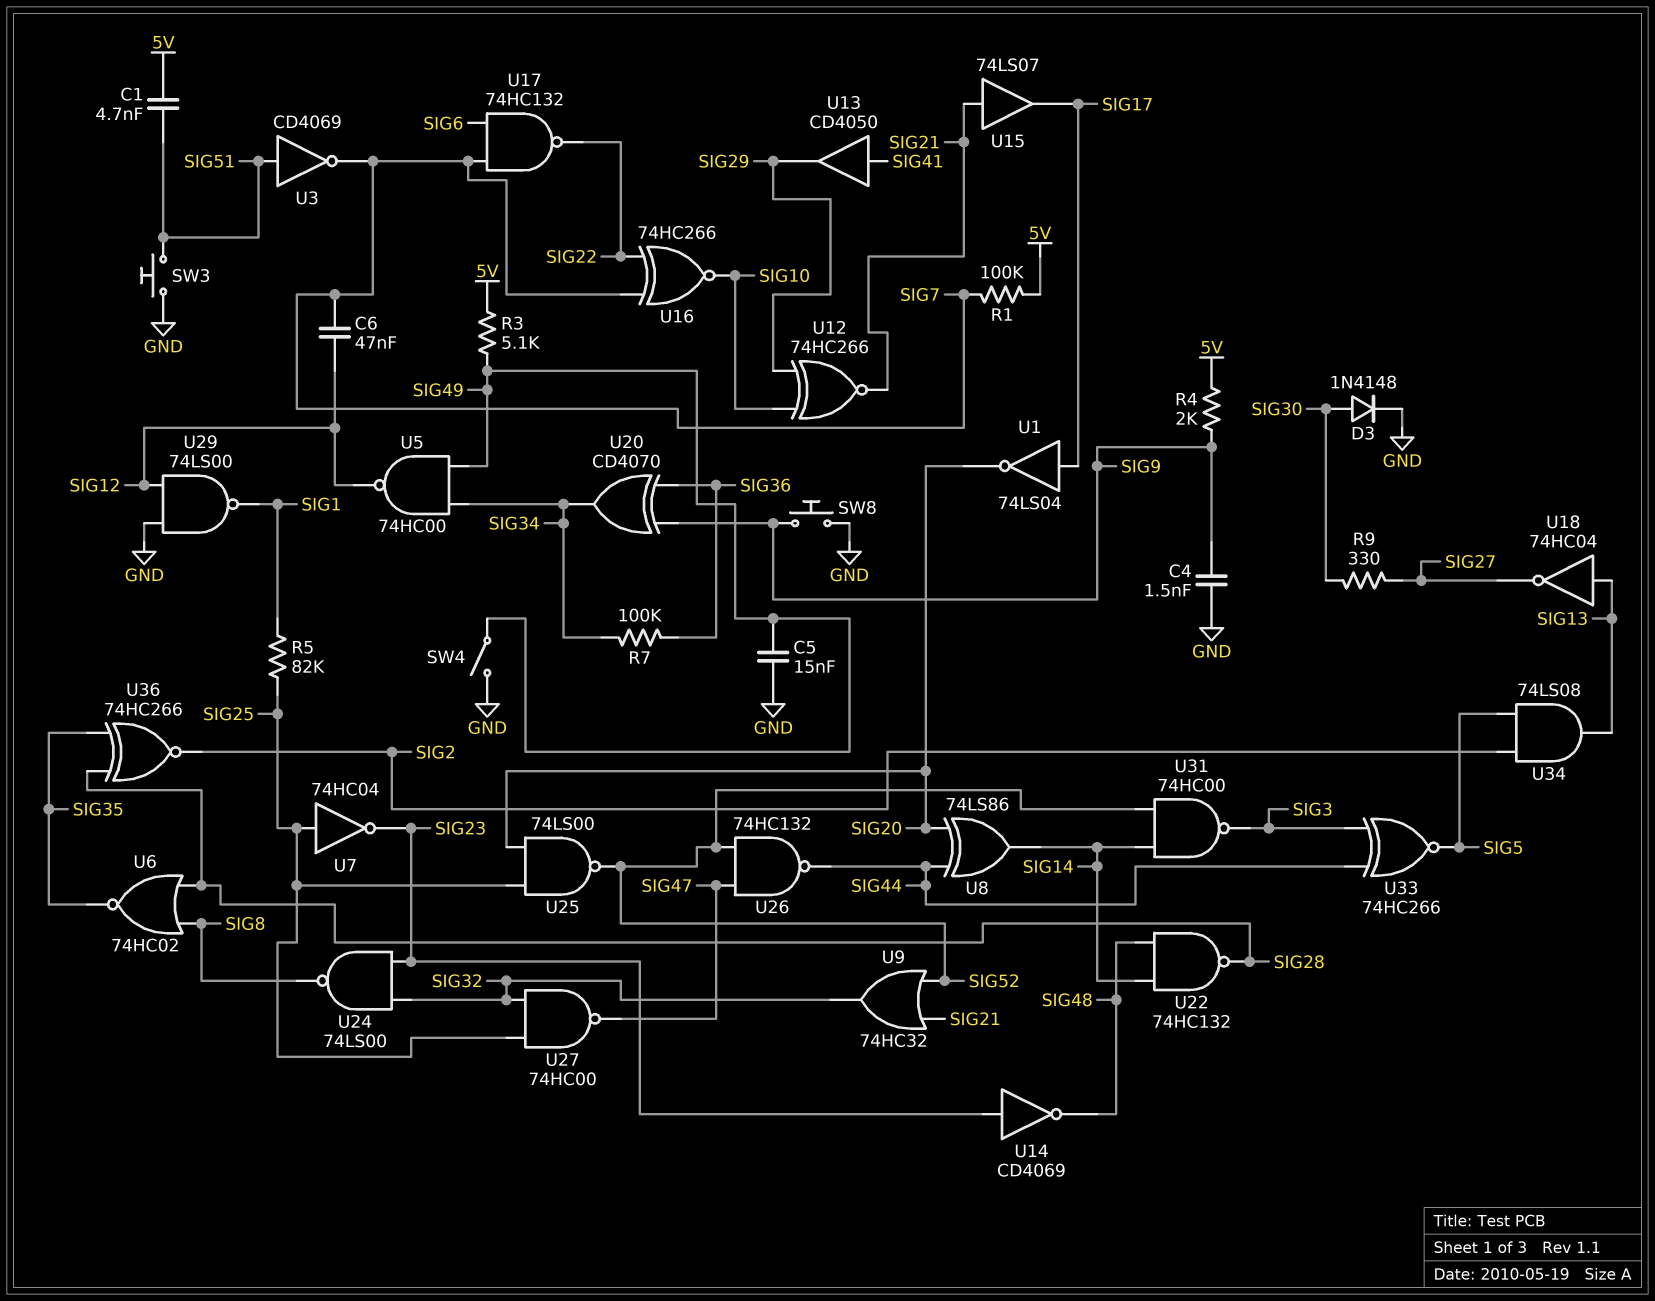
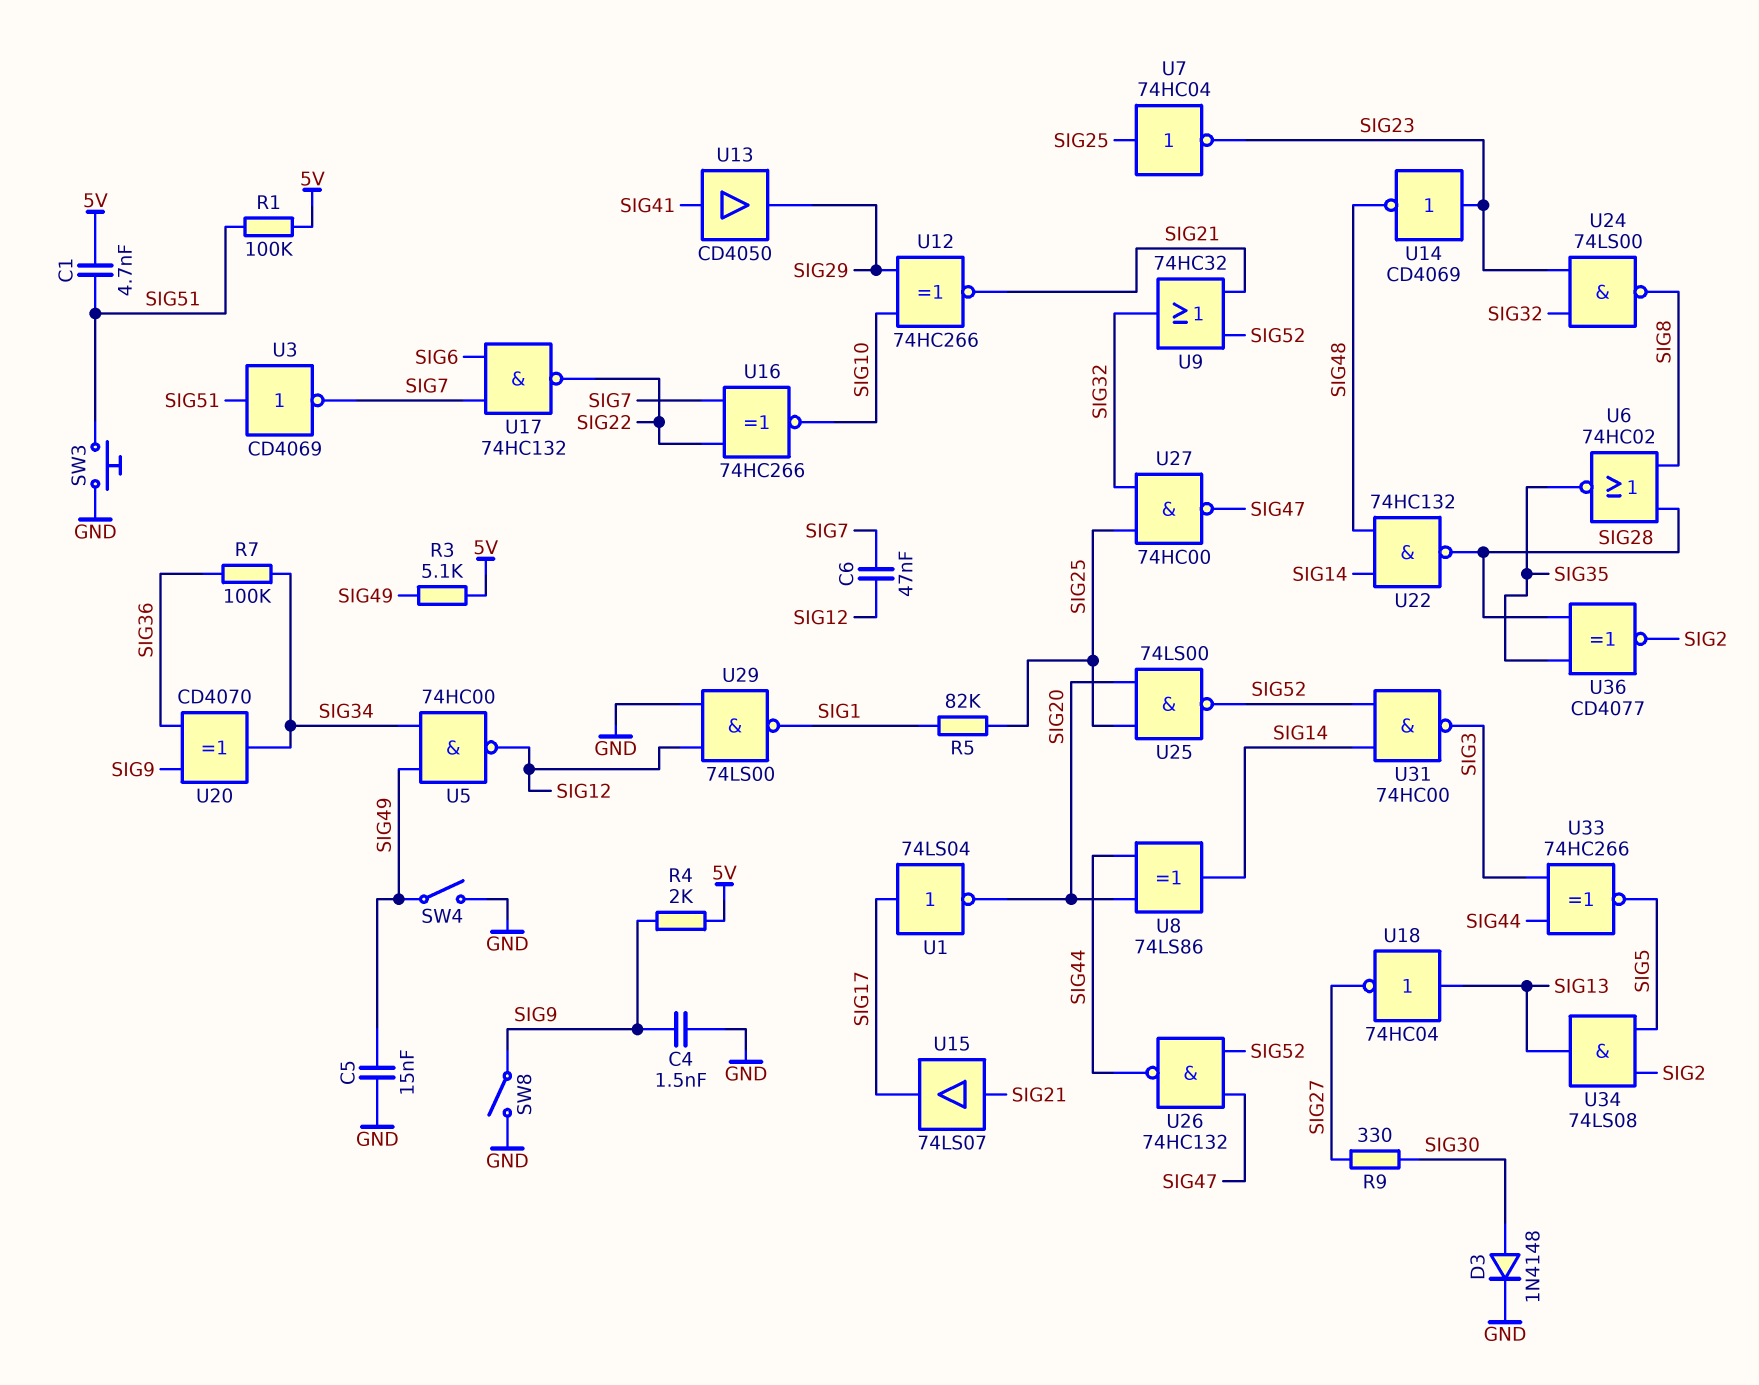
R1: 100k (5V, SIG7) -> 100k (5V, SIG51)
SW8: button (GND, SIG9) -> switch (GND, SIG9)
U36: XNOR 74HC266 (in SIG28, in SIG35, out SIG2) -> XNOR CD4077 (in SIG28, in SIG35, out SIG2)

